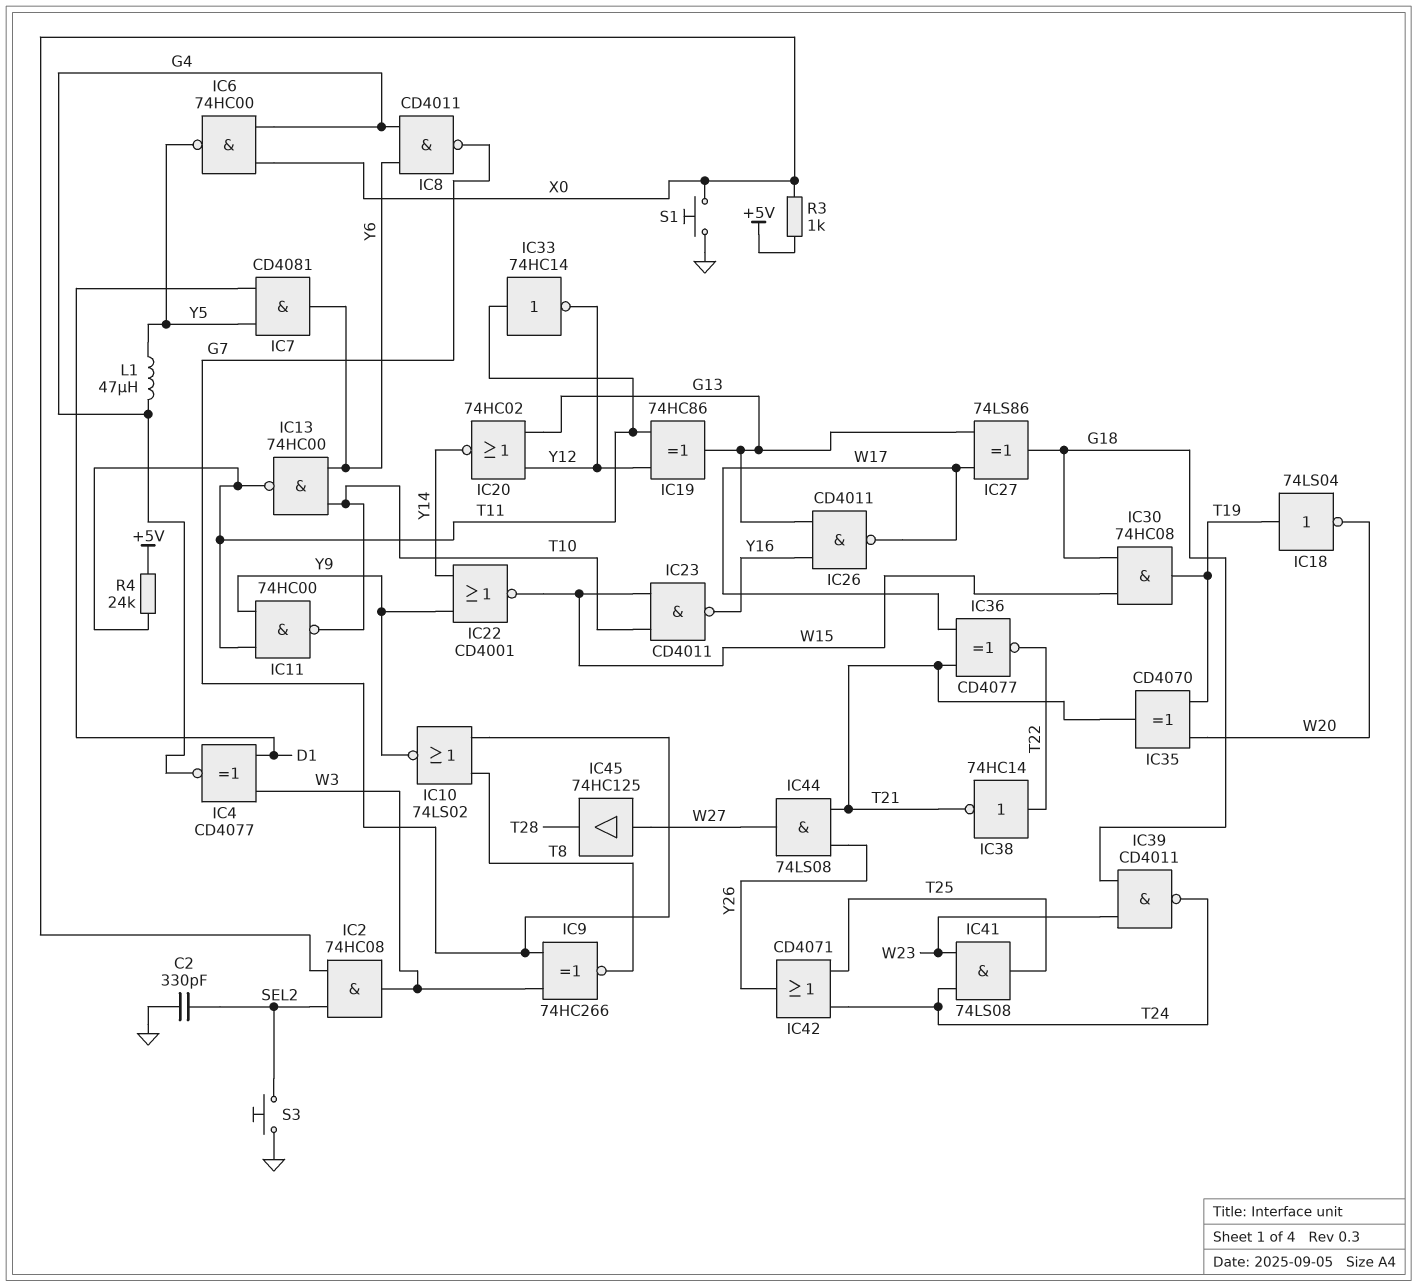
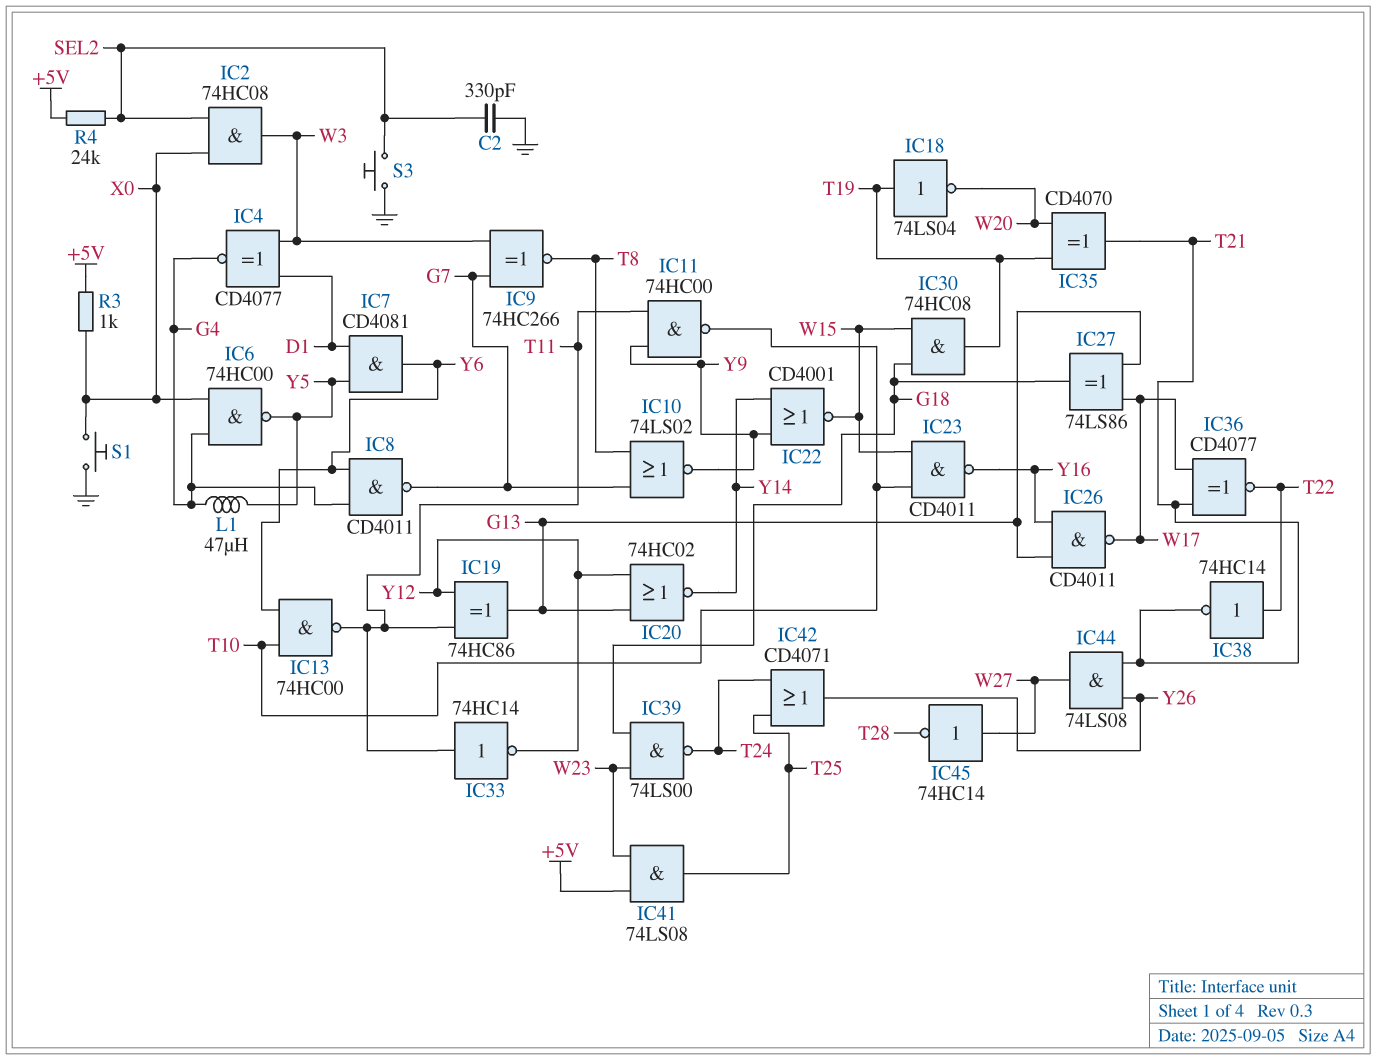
IC39: NAND CD4011 (in G18, in W23, out T24) -> NAND 74LS00 (in G18, in W23, out T24)
IC41: AND 74LS08 (in T24, in W23, out T25) -> AND 74LS08 (in +5V, in W23, out T25)
IC45: buffer 74HC125 (in W27, out T28) -> NOT 74HC14 (in W27, out T28)
R4: 24k (+5V, T11) -> 24k (+5V, SEL2)

